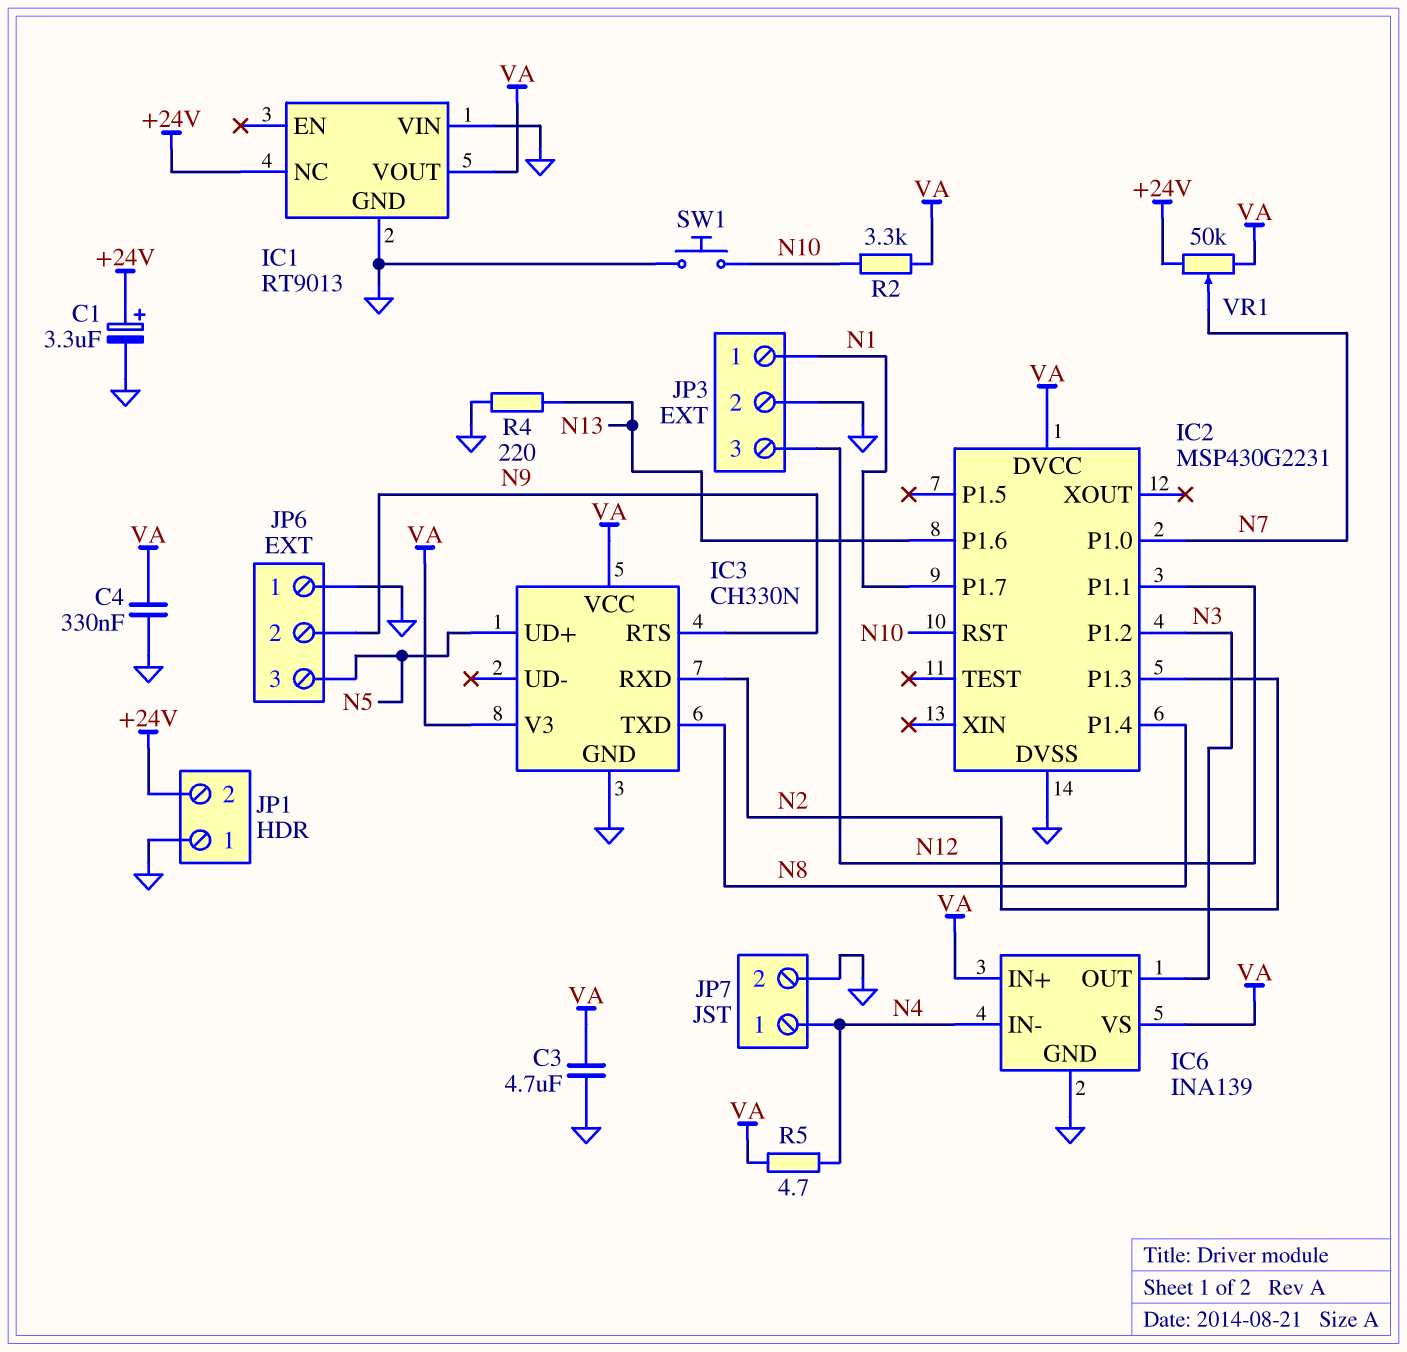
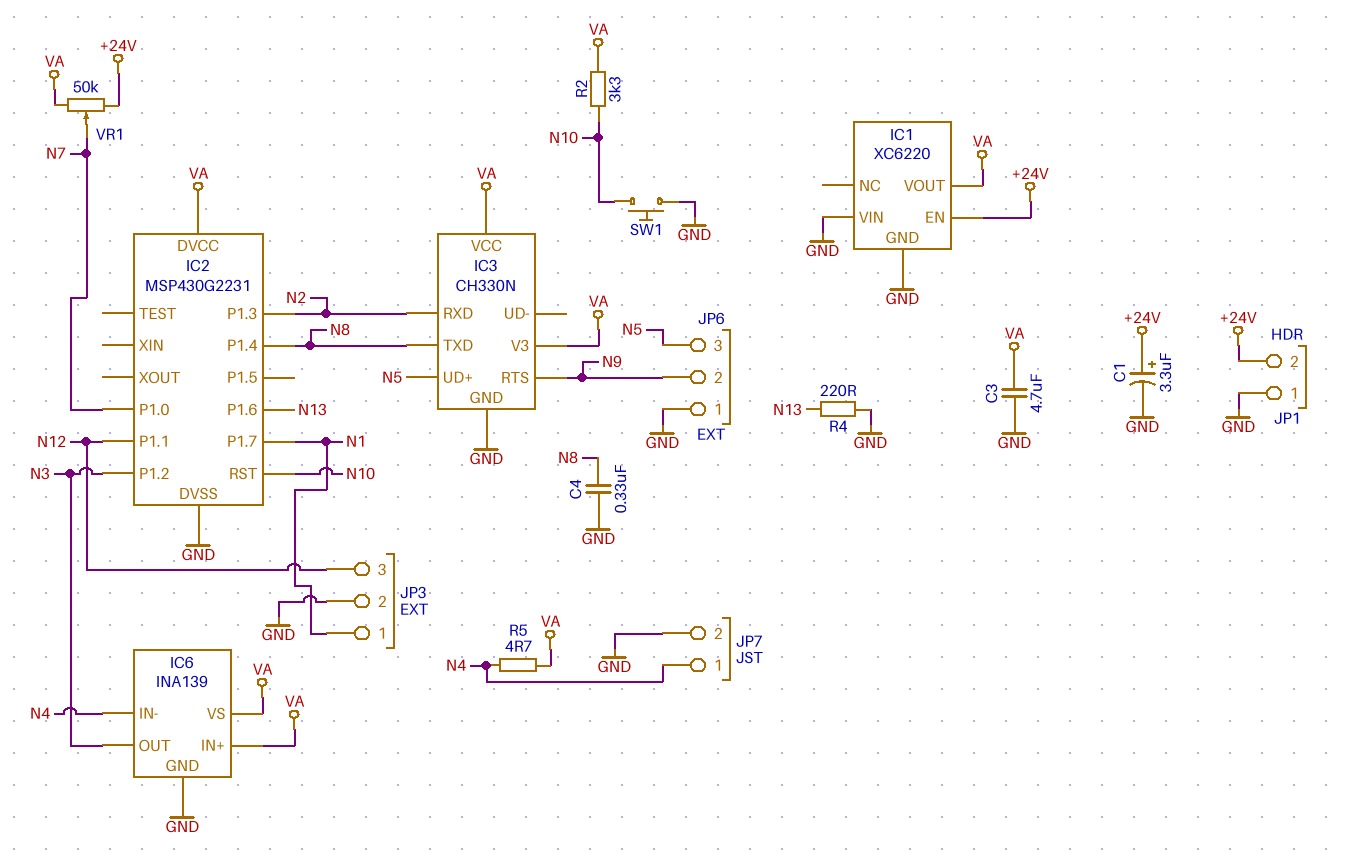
C4: 330nF (GND, VA) -> 330nF (GND, N8)
IC1: RT9013 -> XC6220
IC1 pin EN: none -> +24V
IC1 pin NC: +24V -> none

